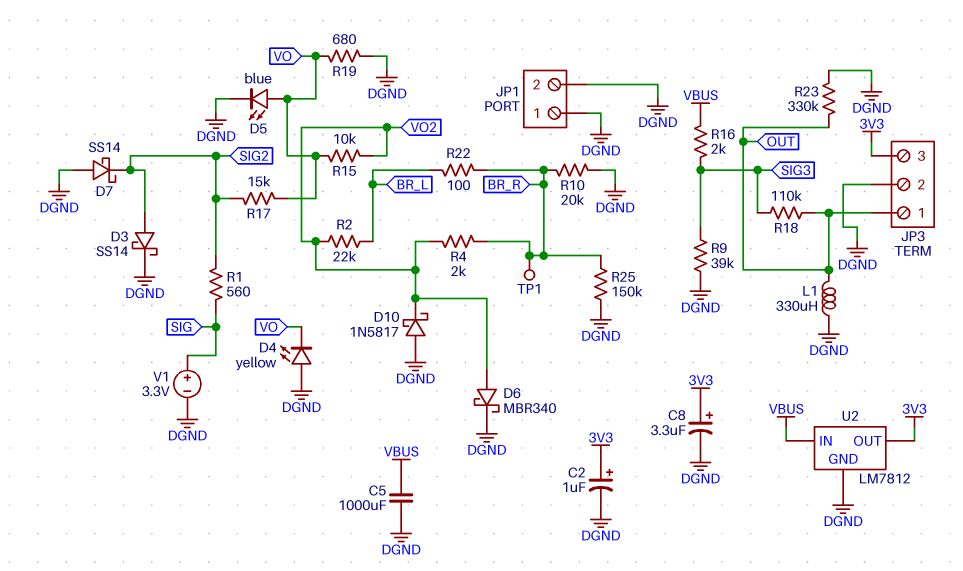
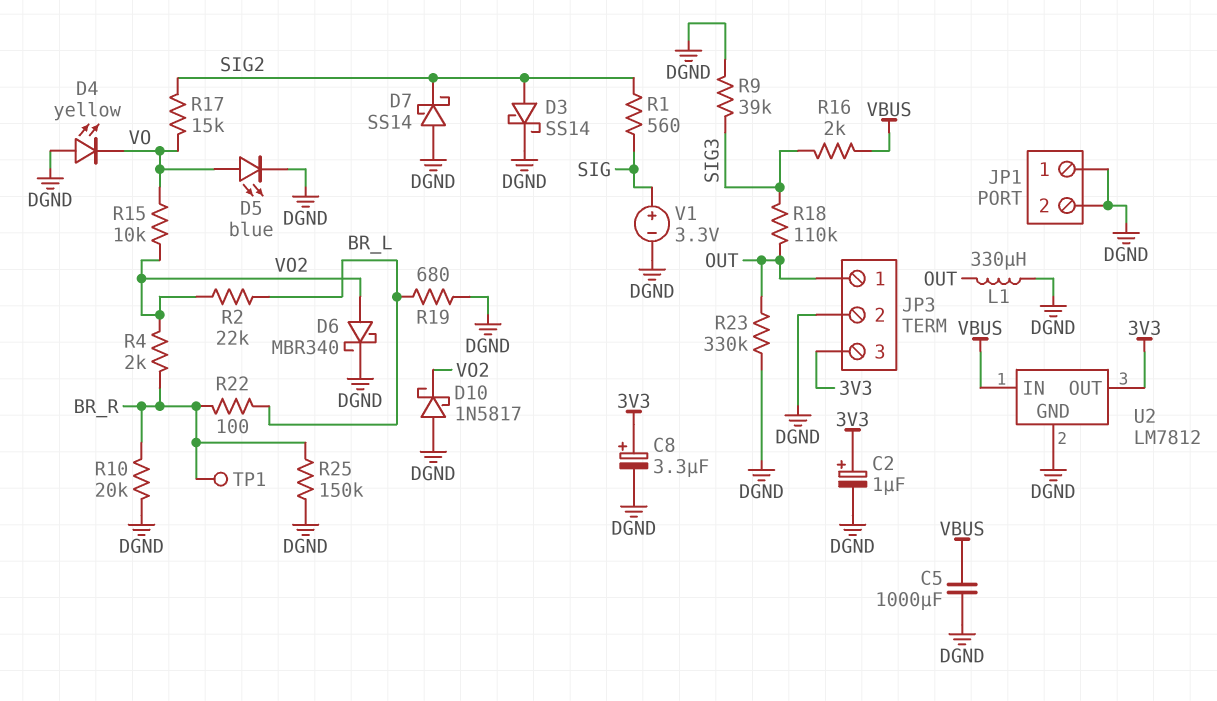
R19: 680 (DGND, VO) -> 680 (BR_L, DGND)

